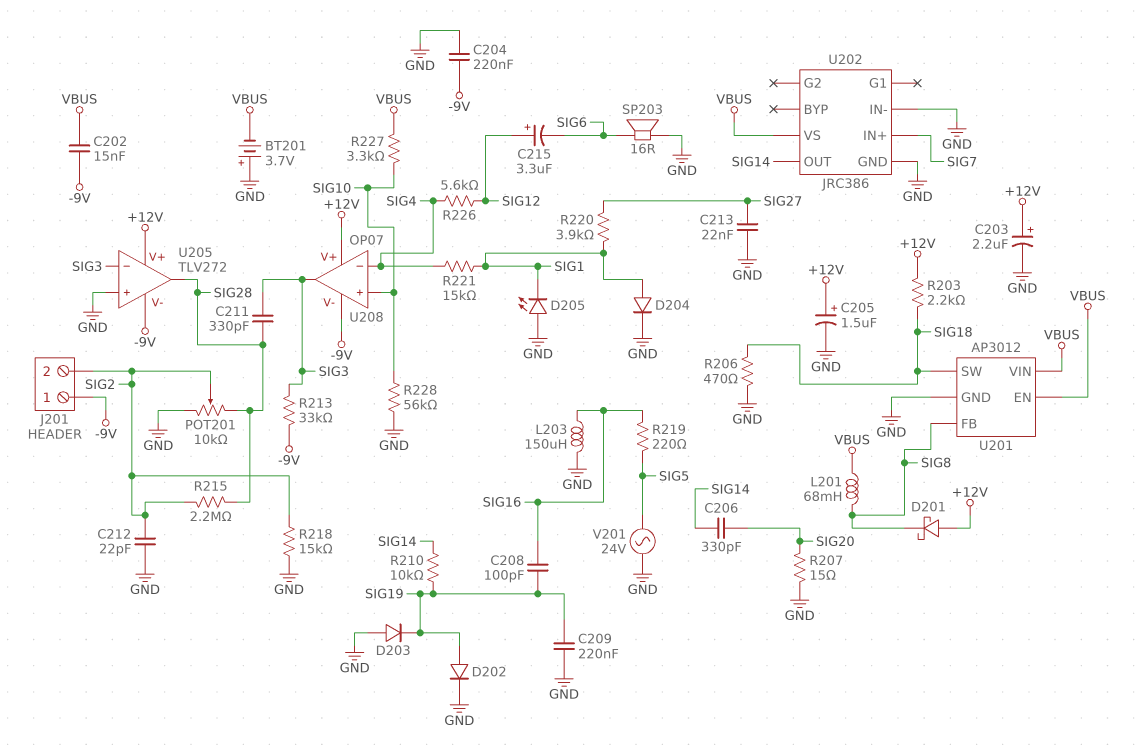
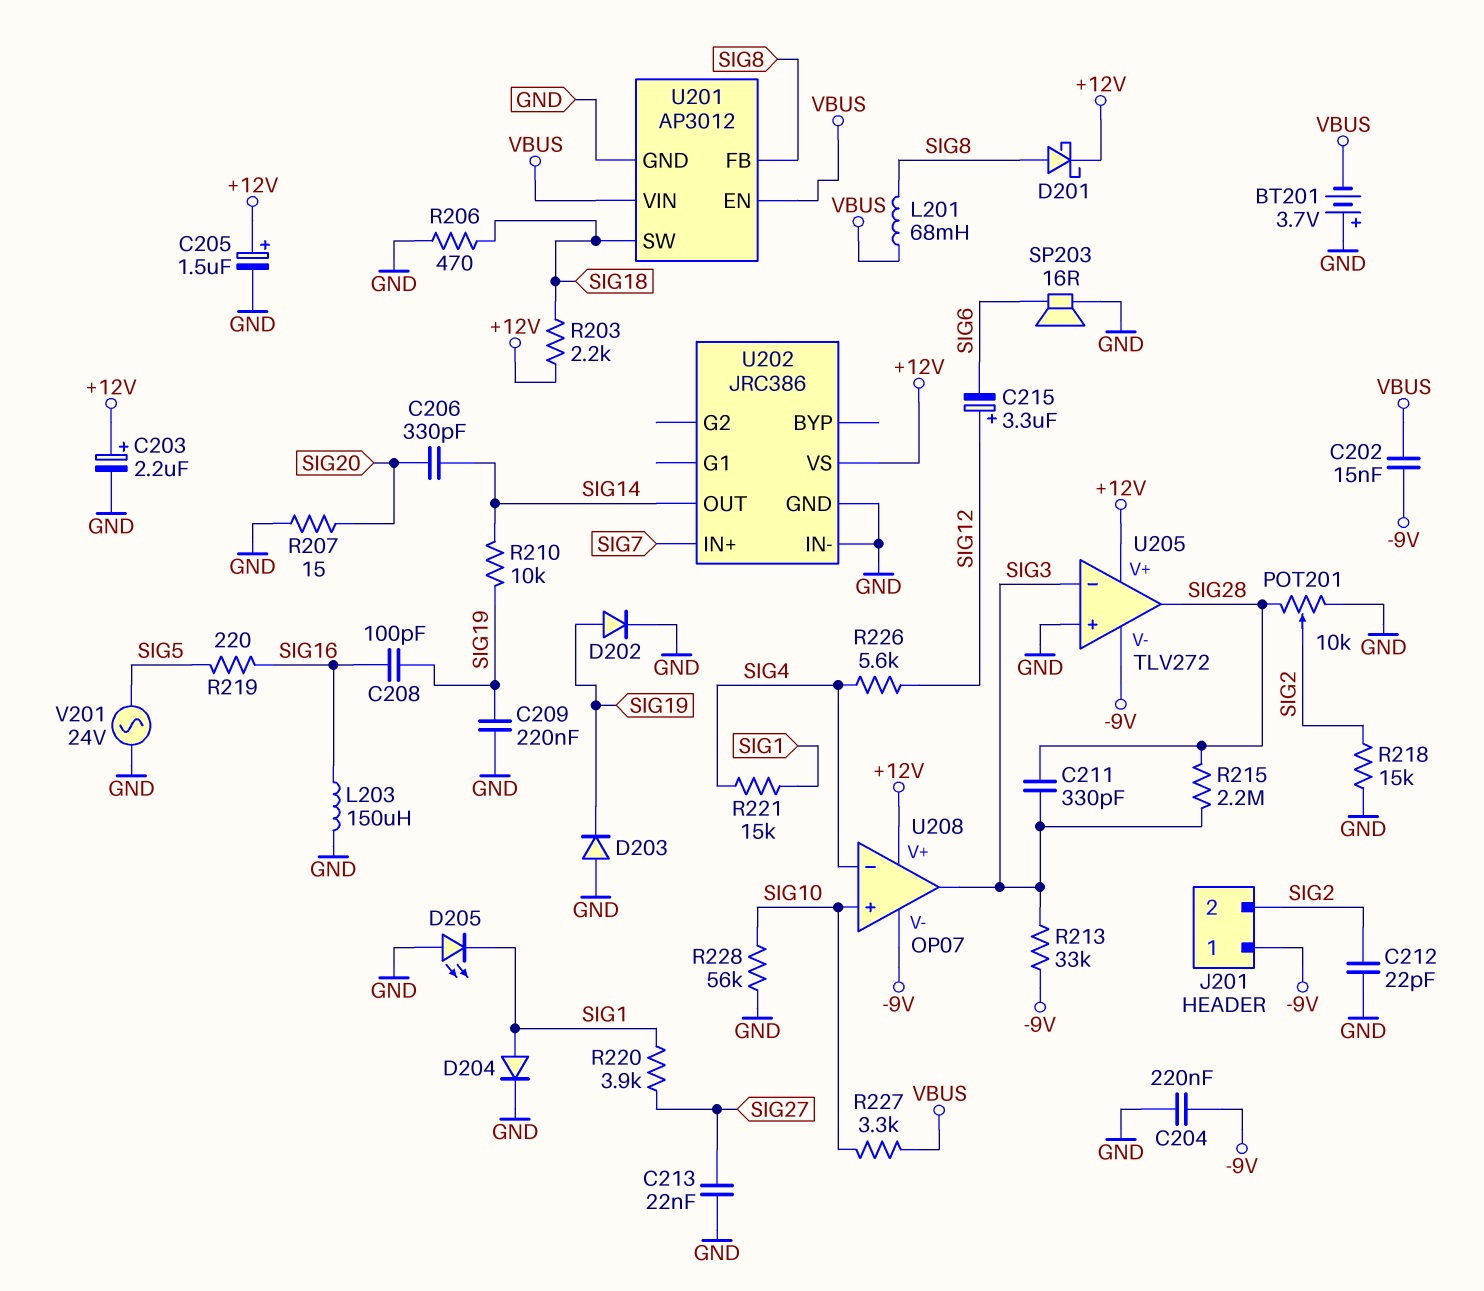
D201: schottky (A +12V, K SIG8) -> schottky (A SIG8, K +12V)
R215: 2.2M (SIG2, SIG28) -> 2.2M (SIG3, SIG28)
U202 pin VS: VBUS -> +12V

